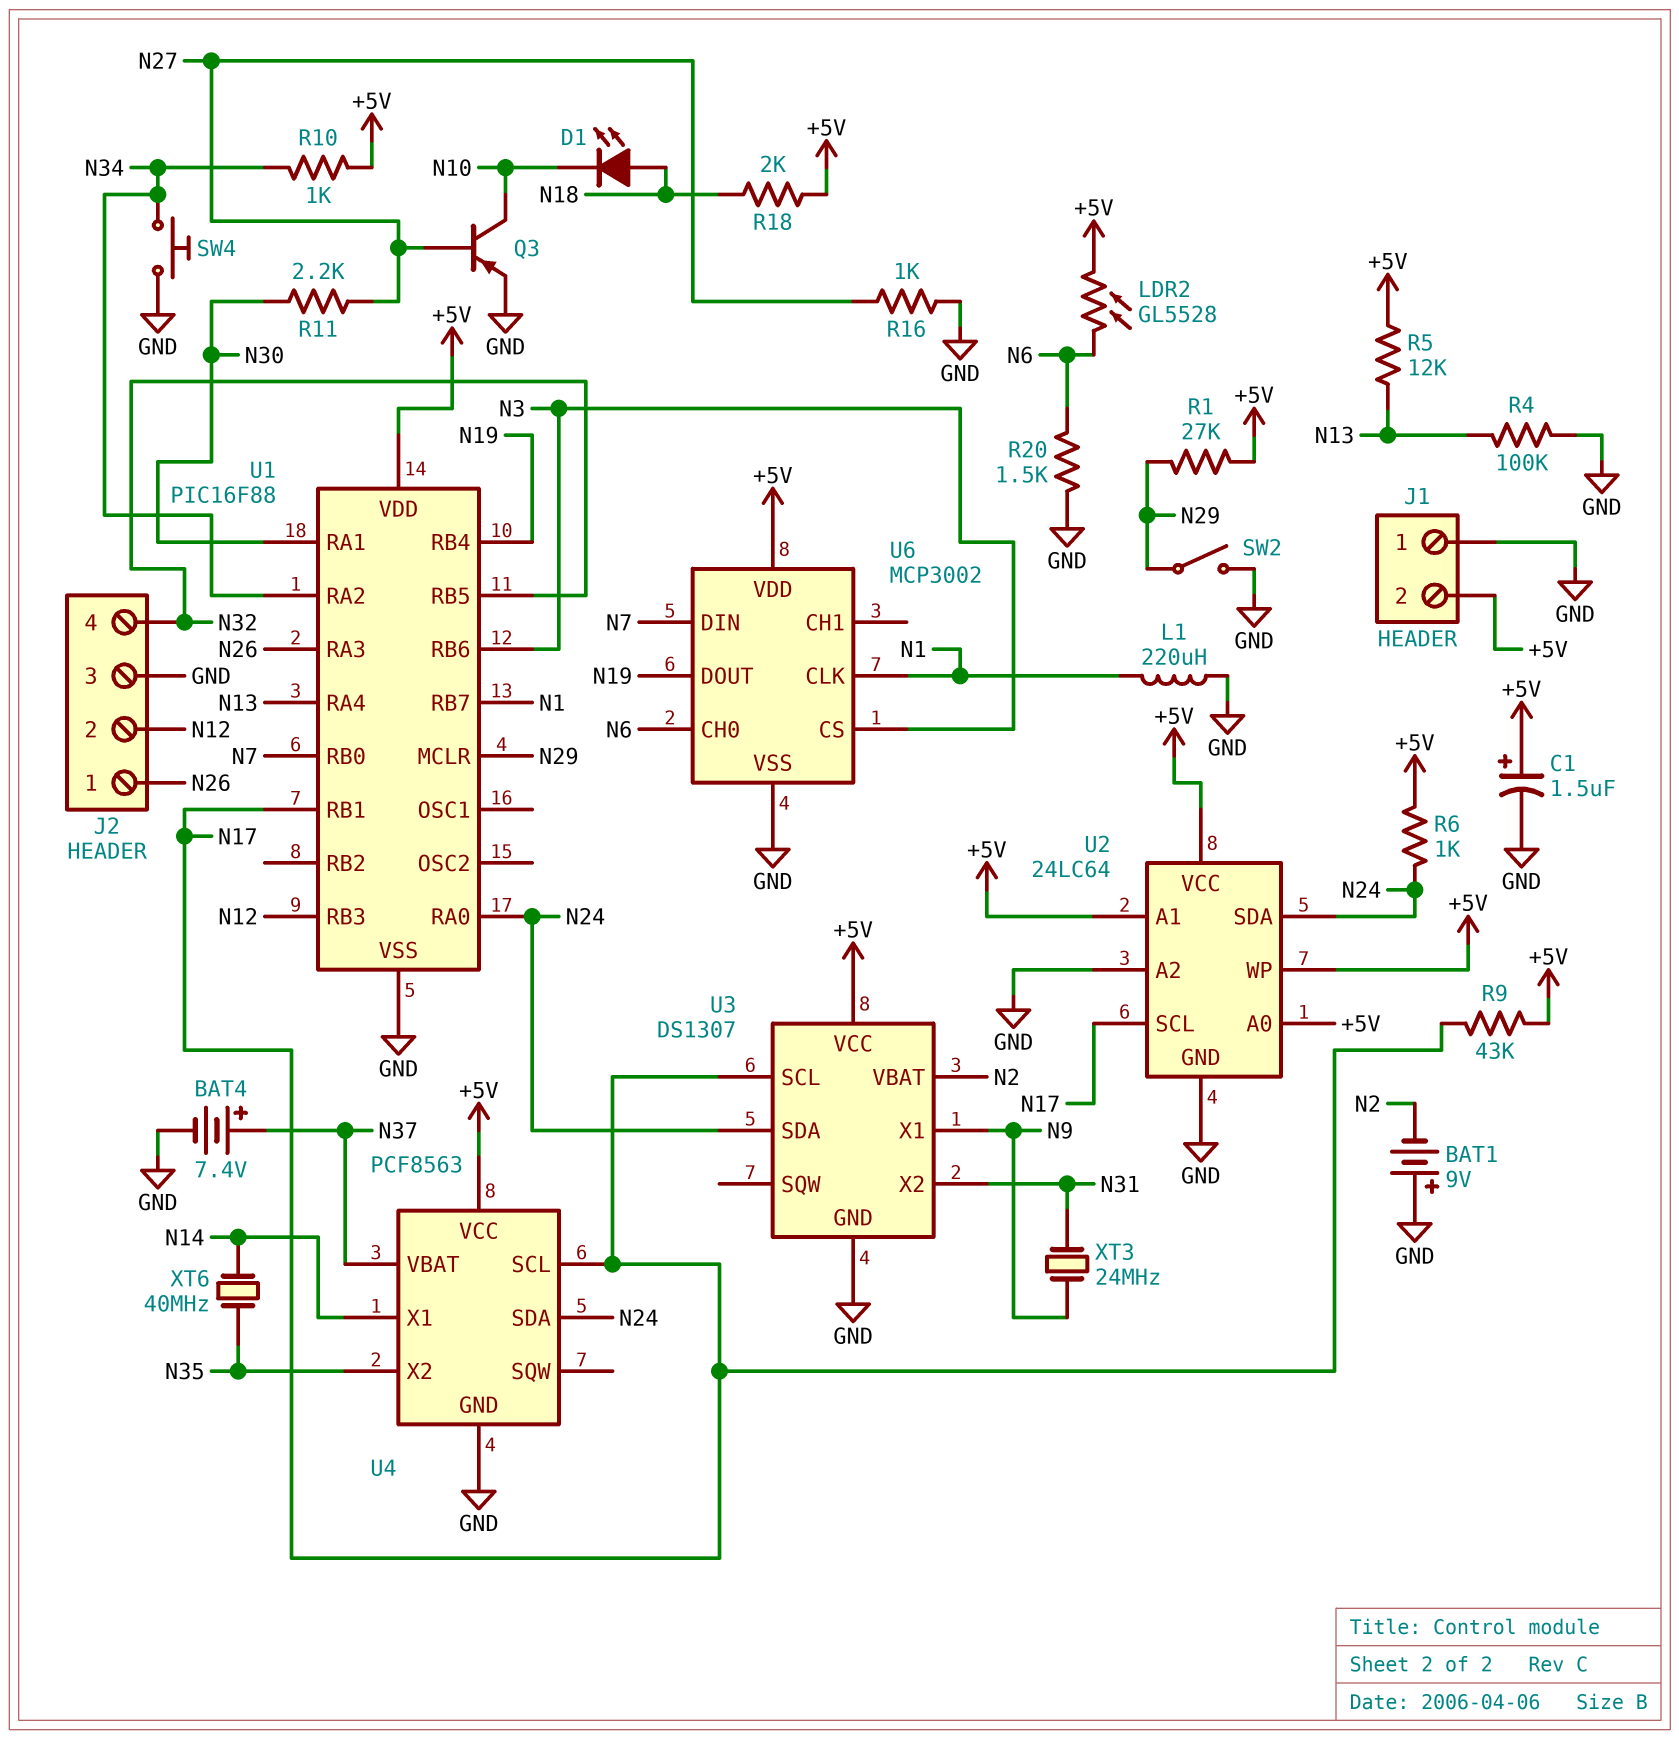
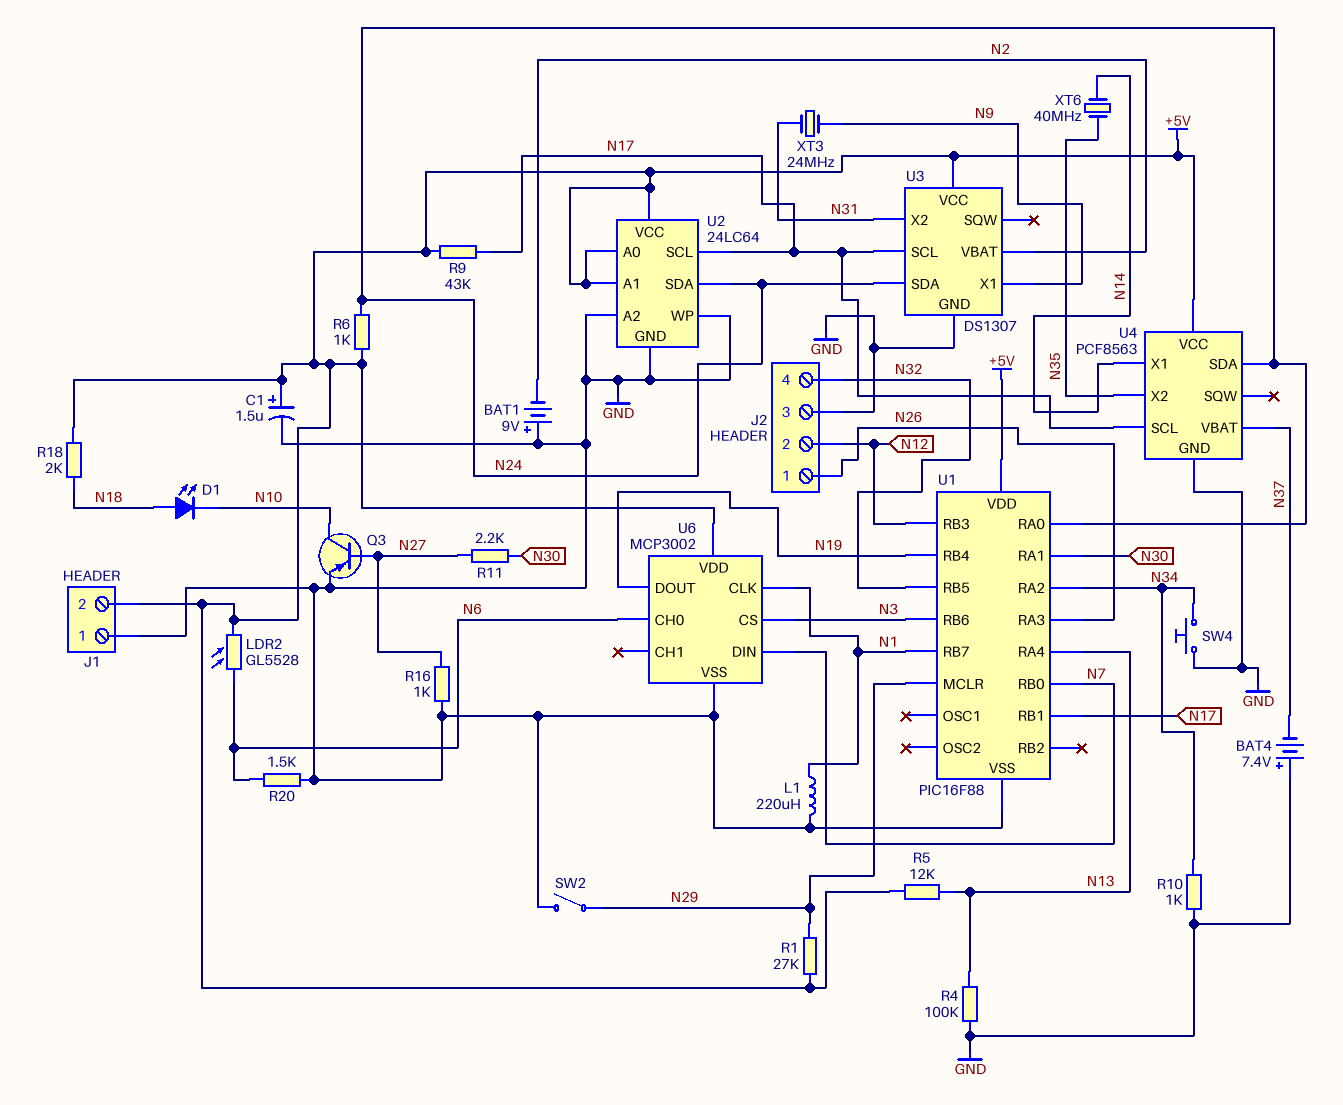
BAT4: 7.4V (plus N37, minus GND) -> 7.4V (plus GND, minus N37)
R10: 1k (+5V, N34) -> 1k (GND, N34)
U2 pin WP: +5V -> GND

